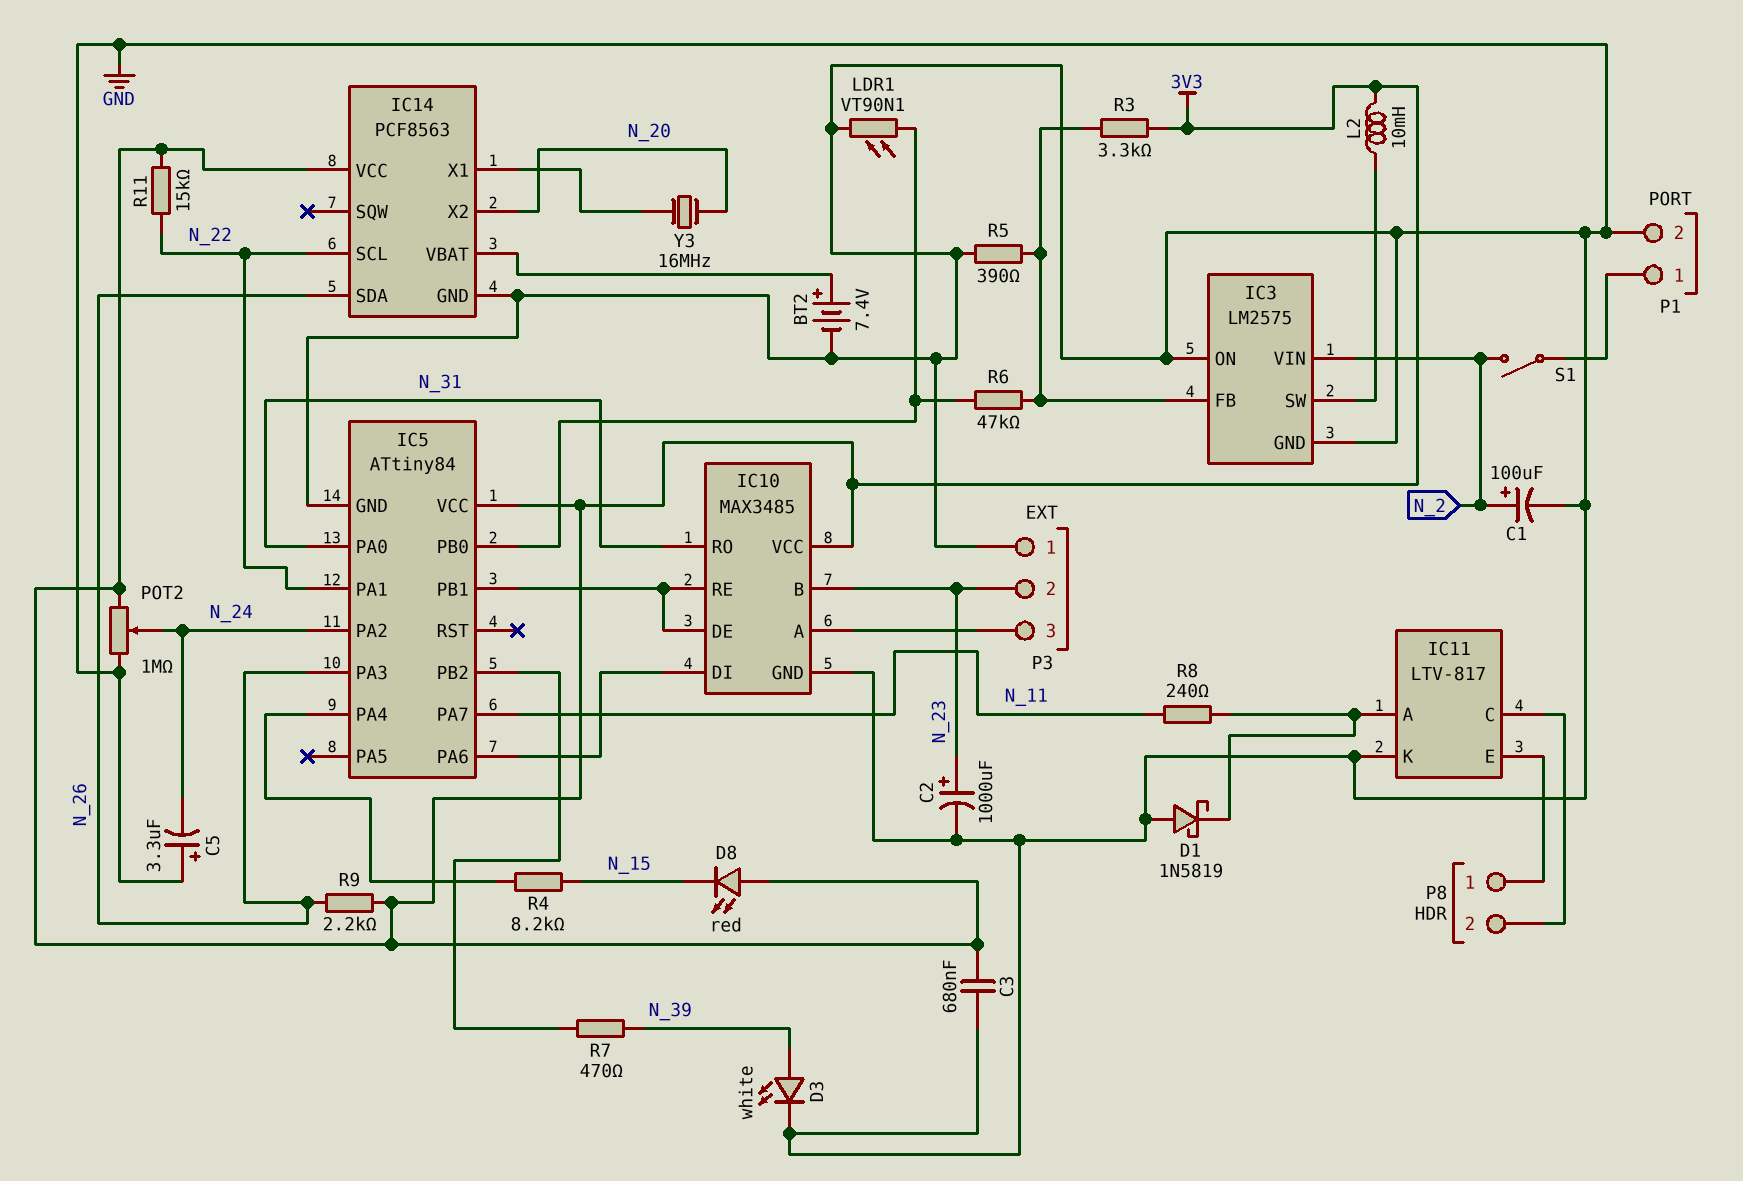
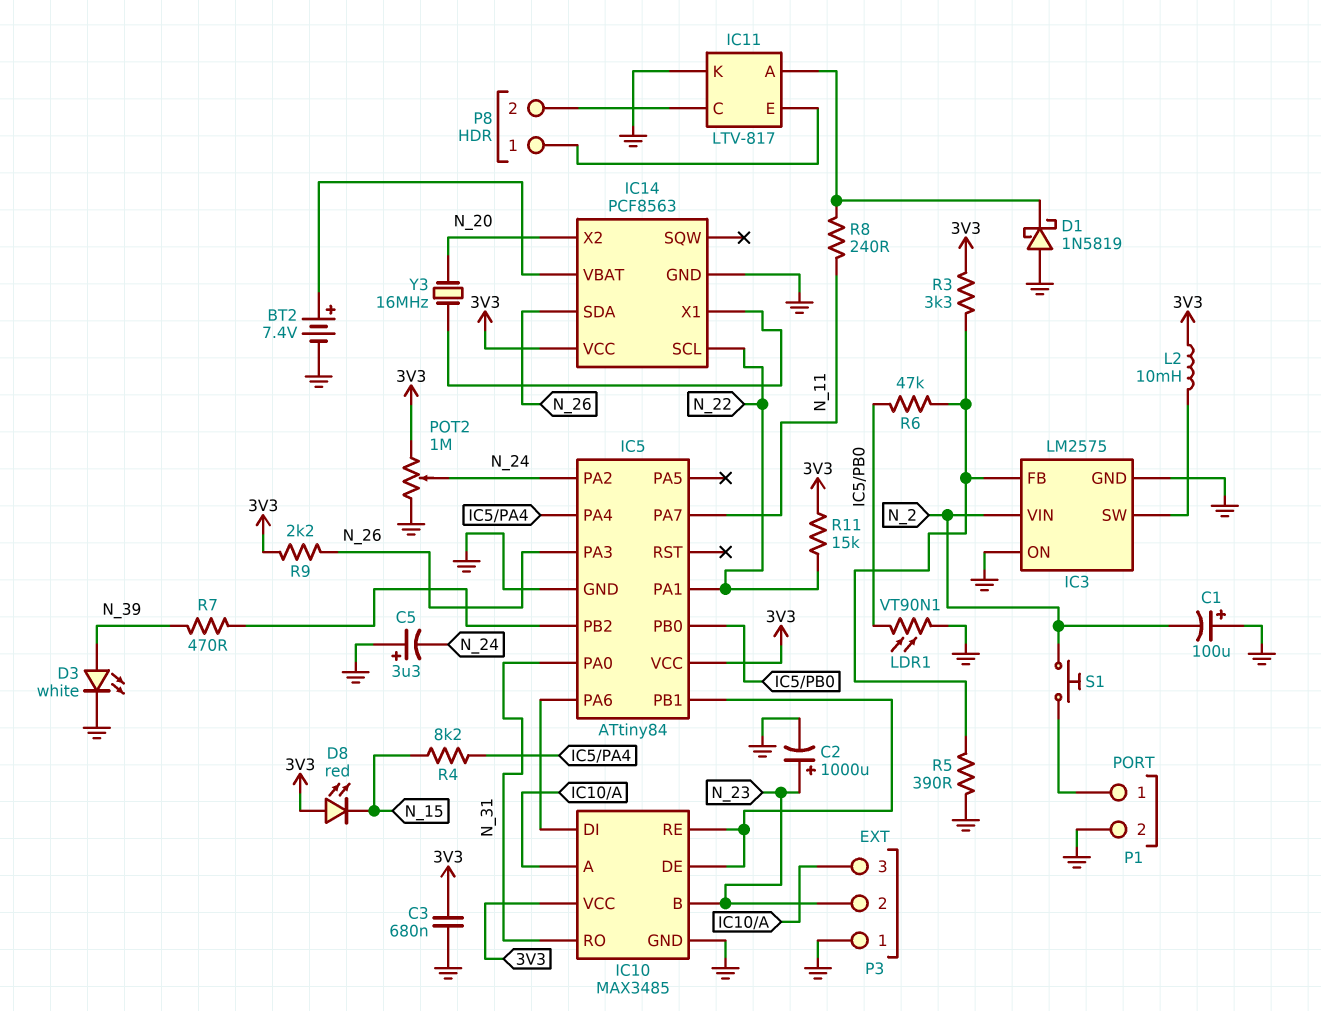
C1: 100uF (plus N_2, minus GND) -> 100uF (plus GND, minus N_2)
S1: switch (N_2, P1/1) -> button (N_2, P1/1)

